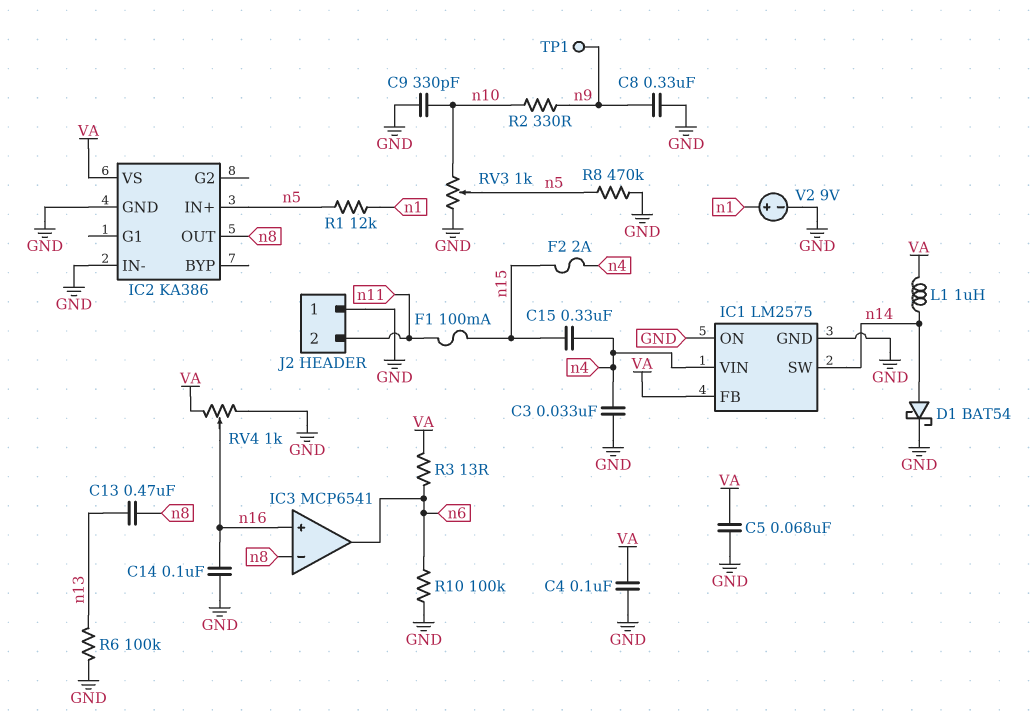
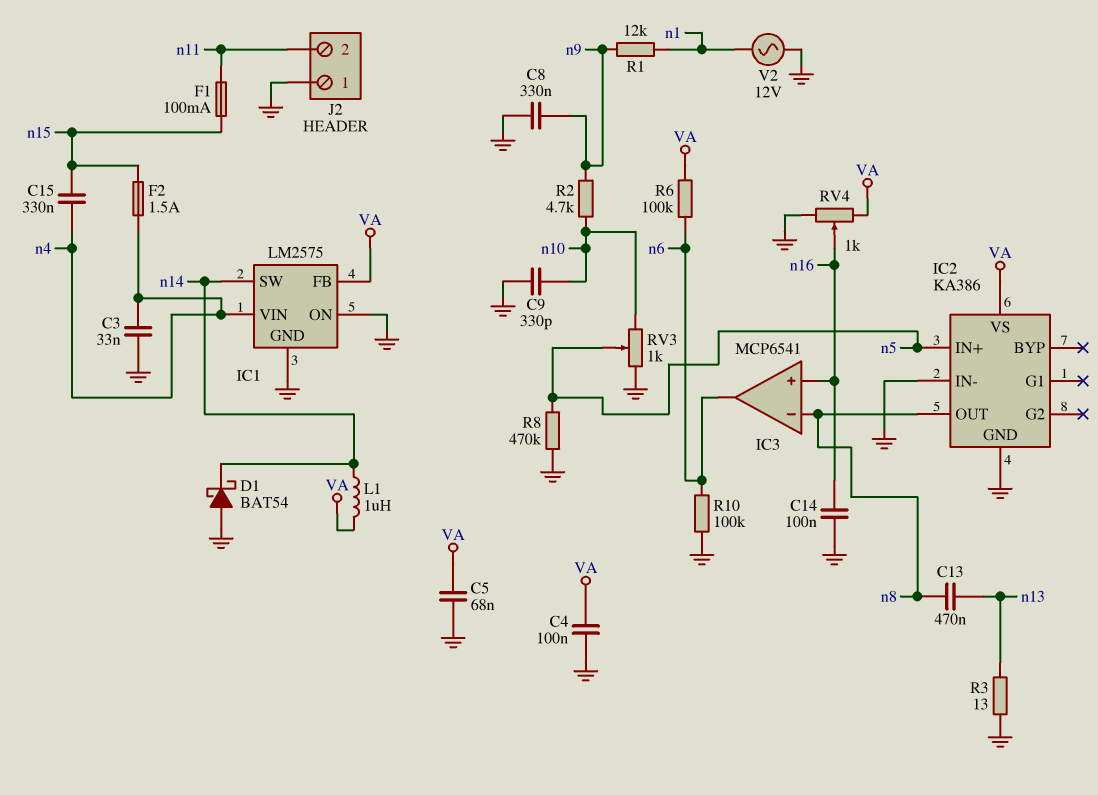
D1: schottky BAT54 (A n14, K GND) -> schottky BAT54 (A GND, K n14)
F2: 2A (n4, n15) -> 1.5A (n4, n15)
R1: 12k (n1, n5) -> 12k (n1, n9)
R2: 330 (n9, n10) -> 4.7k (n9, n10)
R3: 13 (VA, n6) -> 13 (GND, n13)
R6: 100k (GND, n13) -> 100k (VA, n6)
TP1: test point (n9) -> none
V2: 9V (plus n1, minus GND) -> AC 12V (GND, n1)

